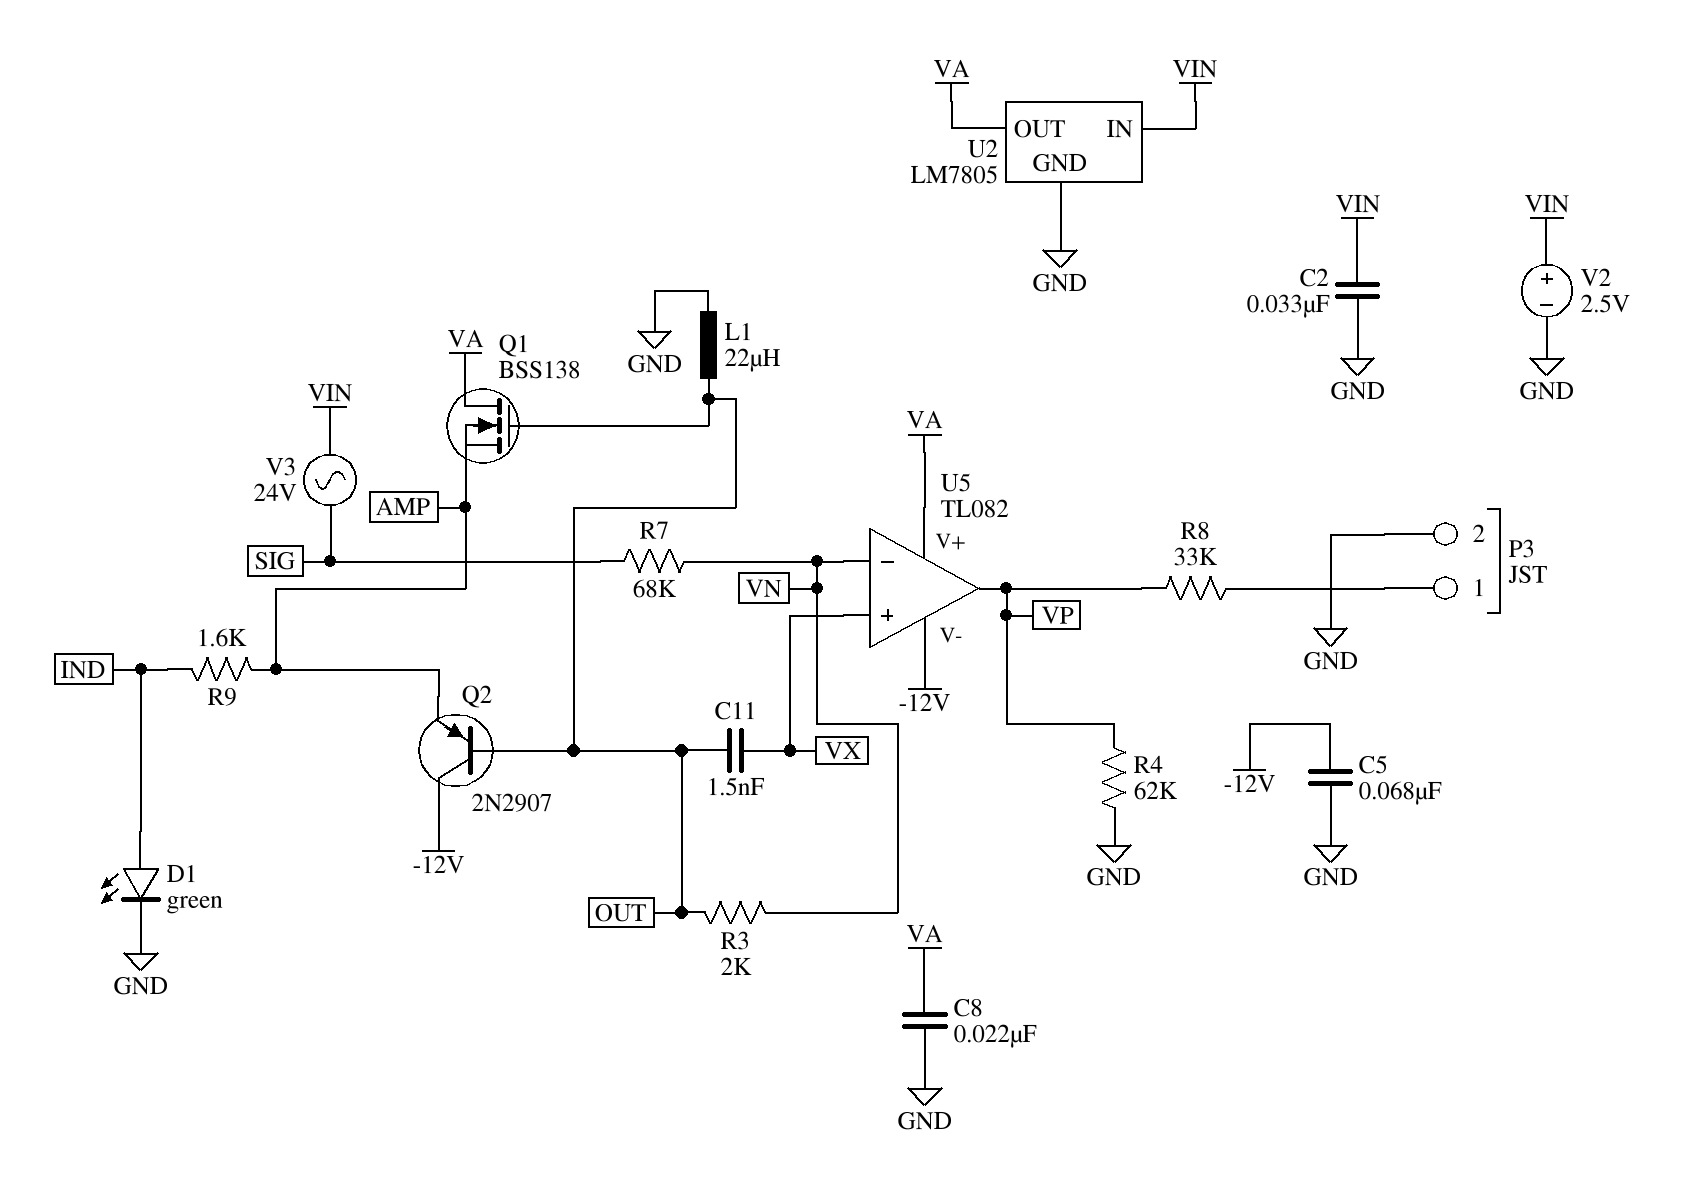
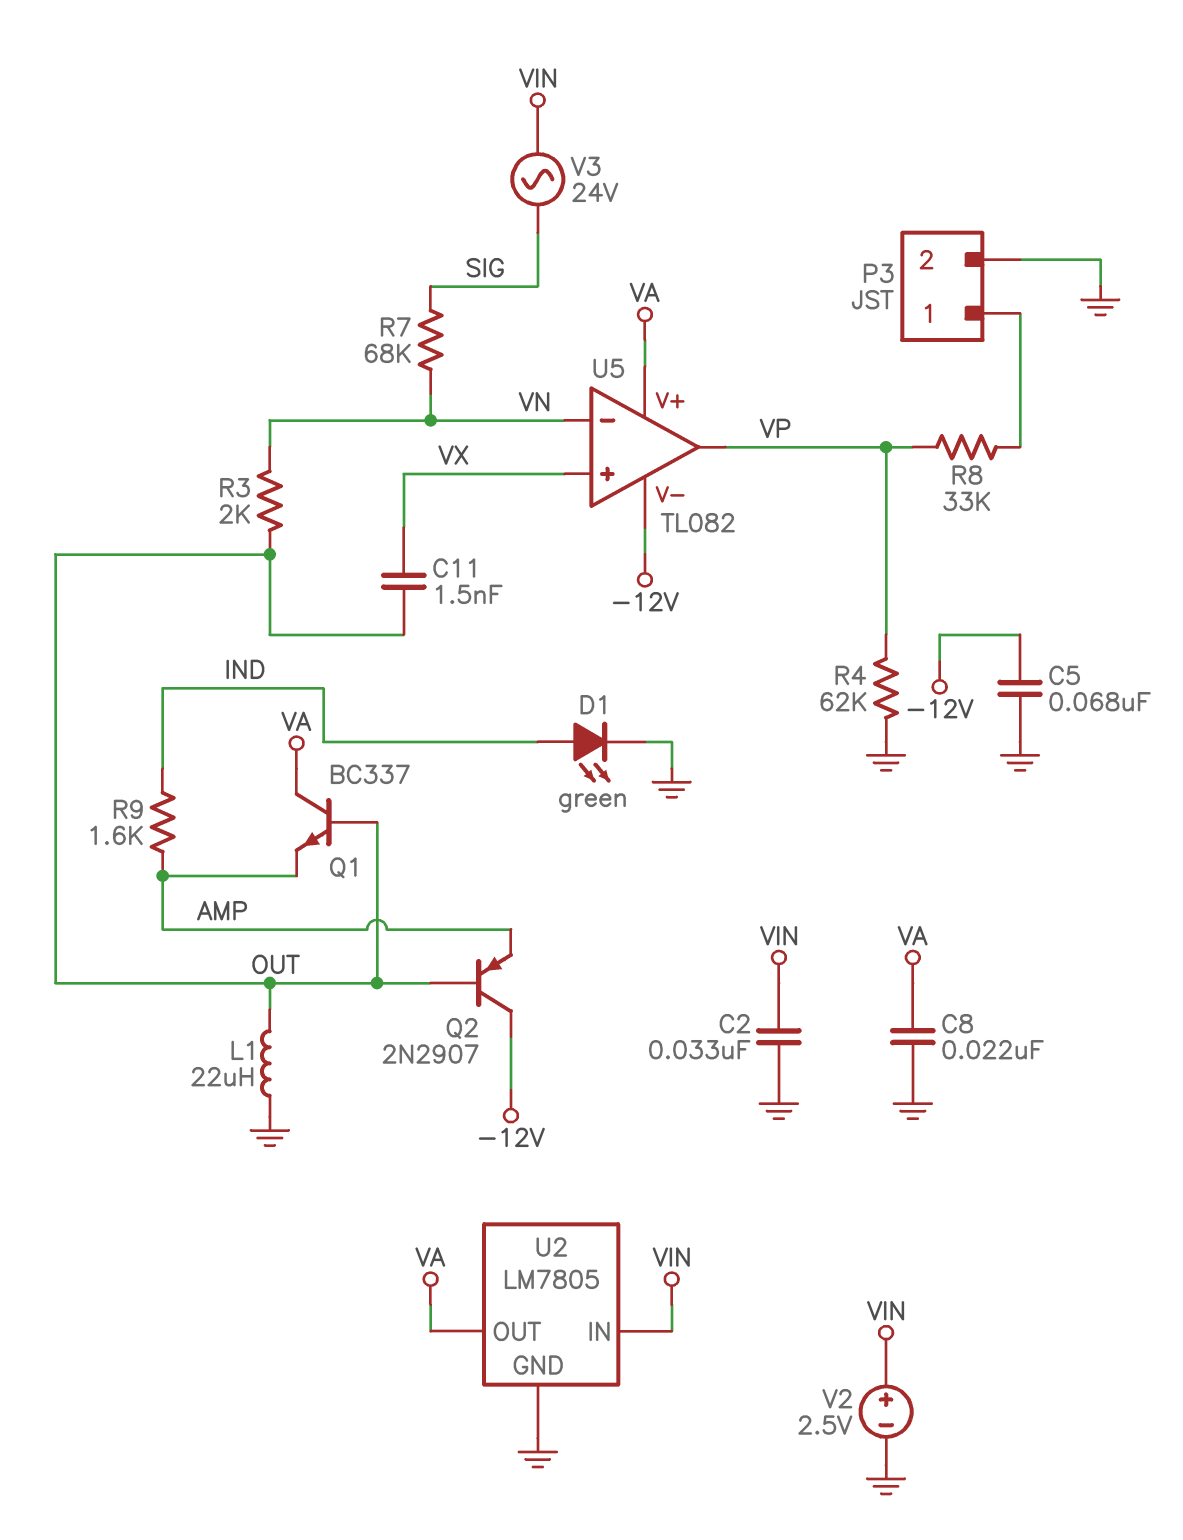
Q1: NMOS BSS138 (G OUT, D VA, S AMP) -> NPN BC337 (B OUT, C VA, E AMP)

